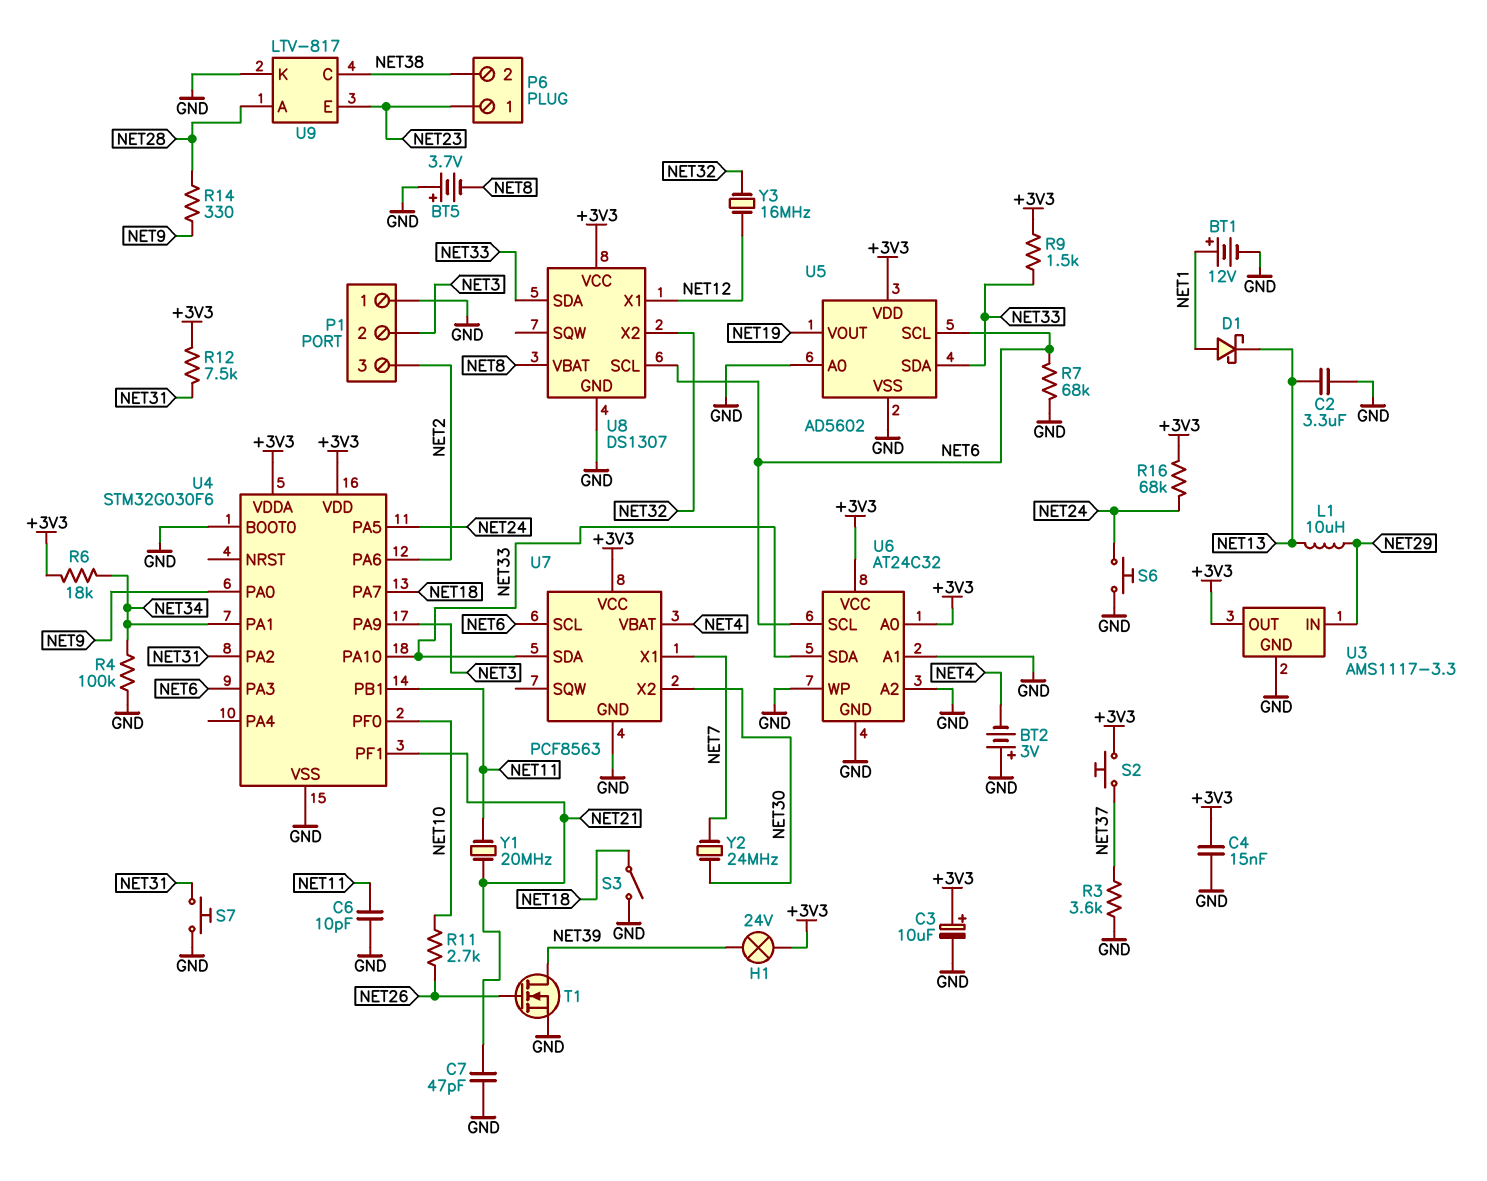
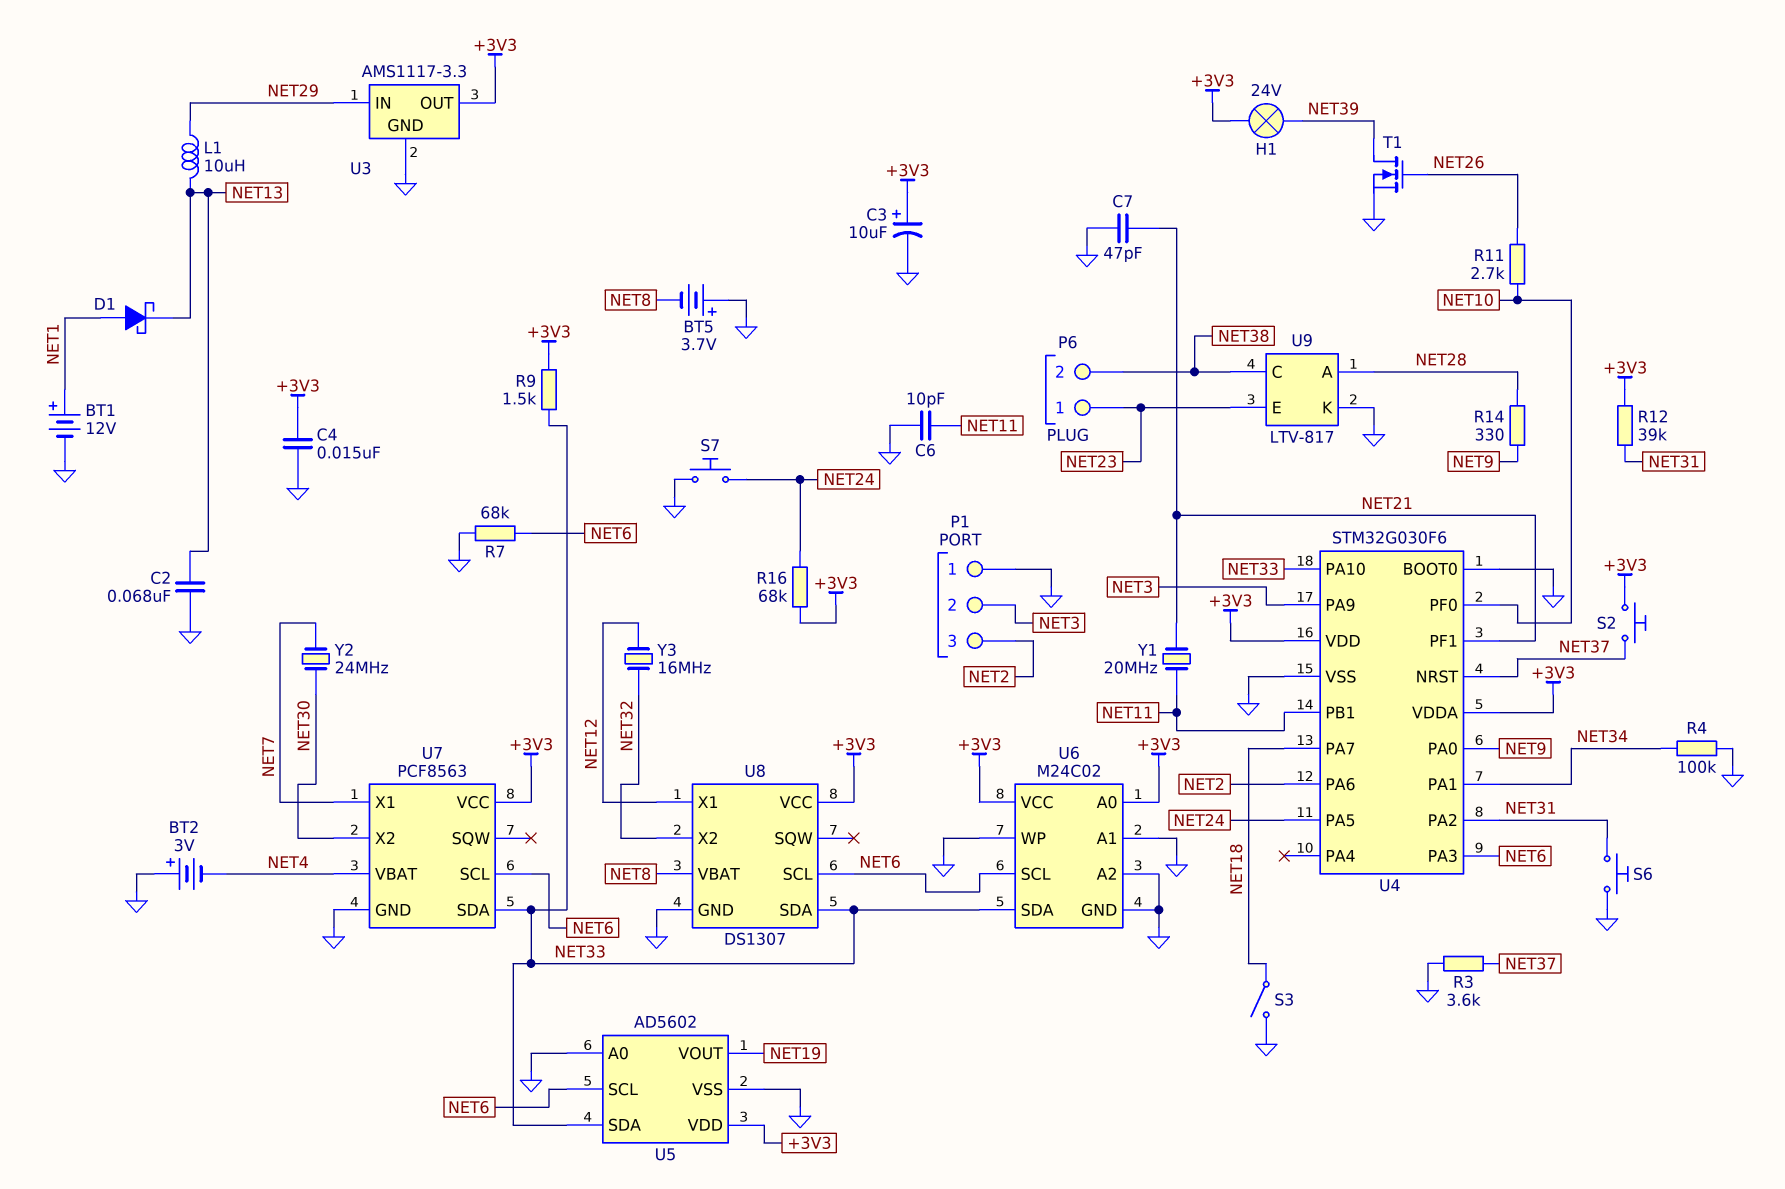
C2: 3.3uF (GND, NET13) -> 68nF (GND, NET13)
R6: 18k (+3V3, NET34) -> none
R12: 7.5k (+3V3, NET31) -> 39k (+3V3, NET31)
S6: button (GND, NET24) -> button (GND, NET31)
S7: button (GND, NET31) -> button (GND, NET24)
U4 pin NRST: none -> NET37
U6: AT24C32 -> M24C02

